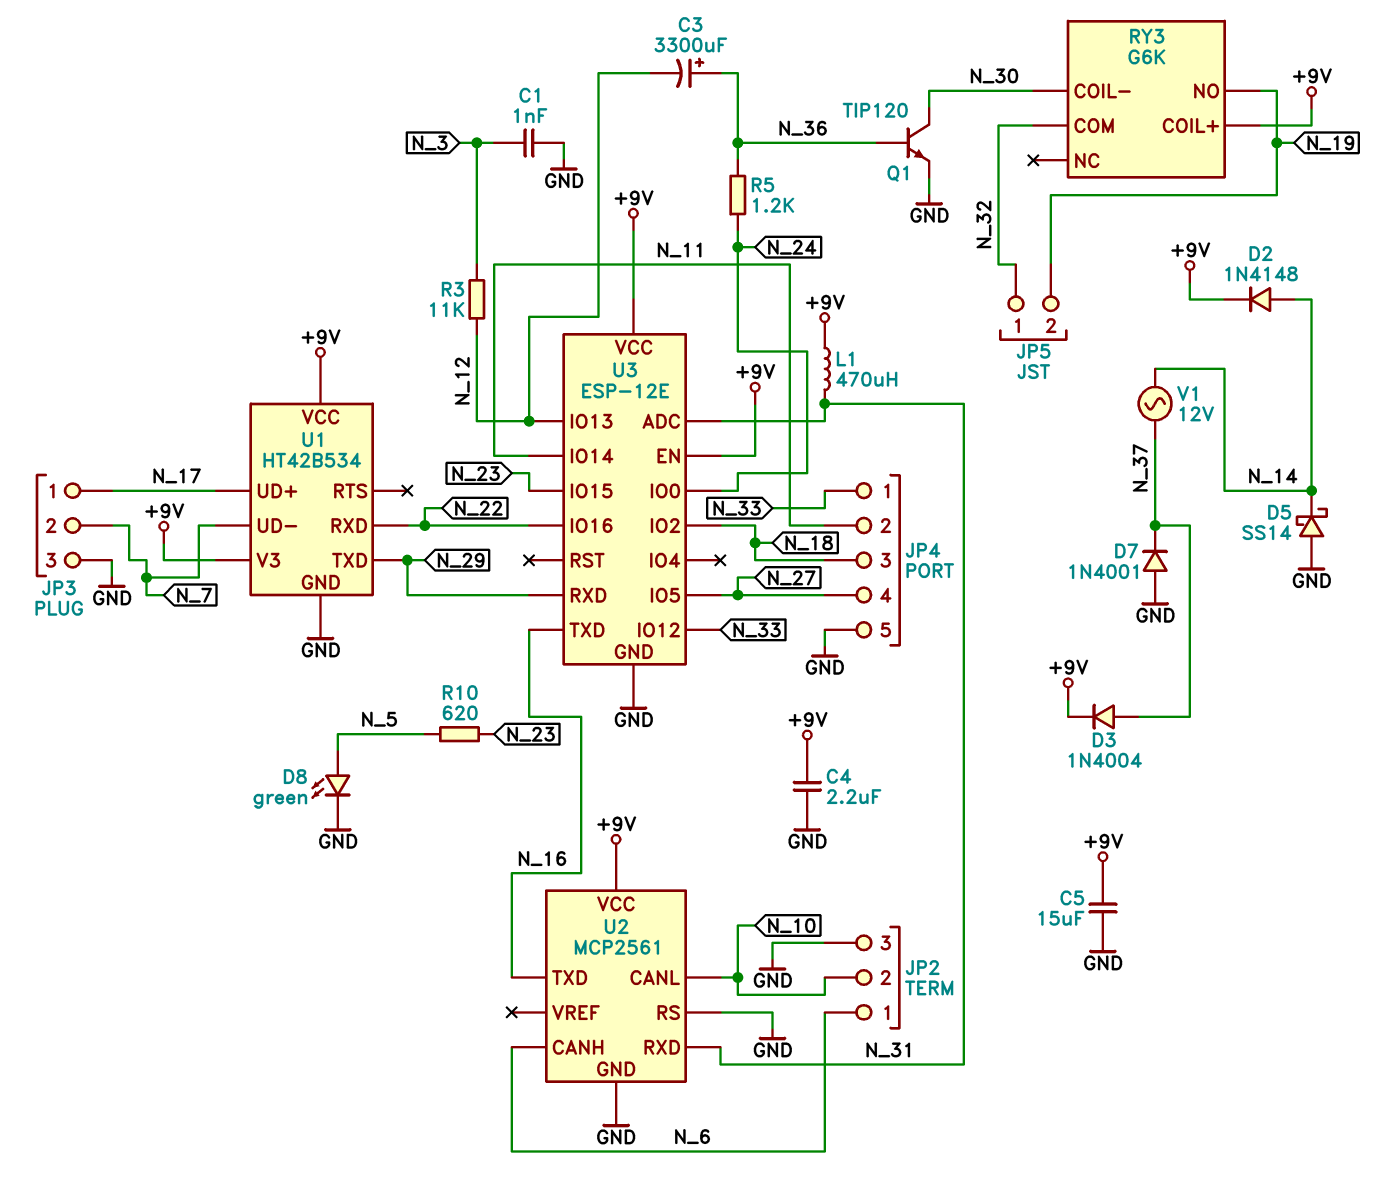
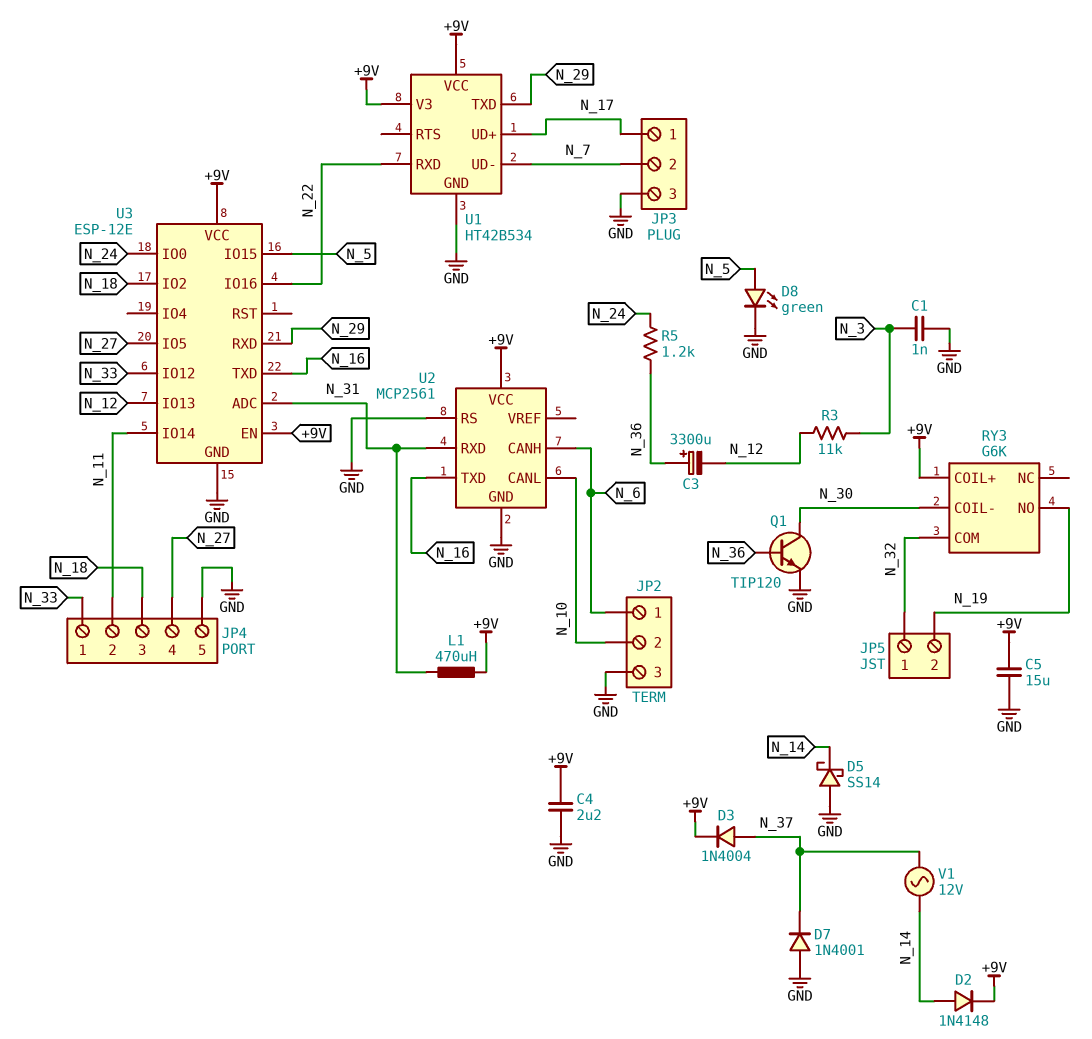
R10: 620 (N_5, N_23) -> none
U3 pin IO15: N_23 -> N_5

